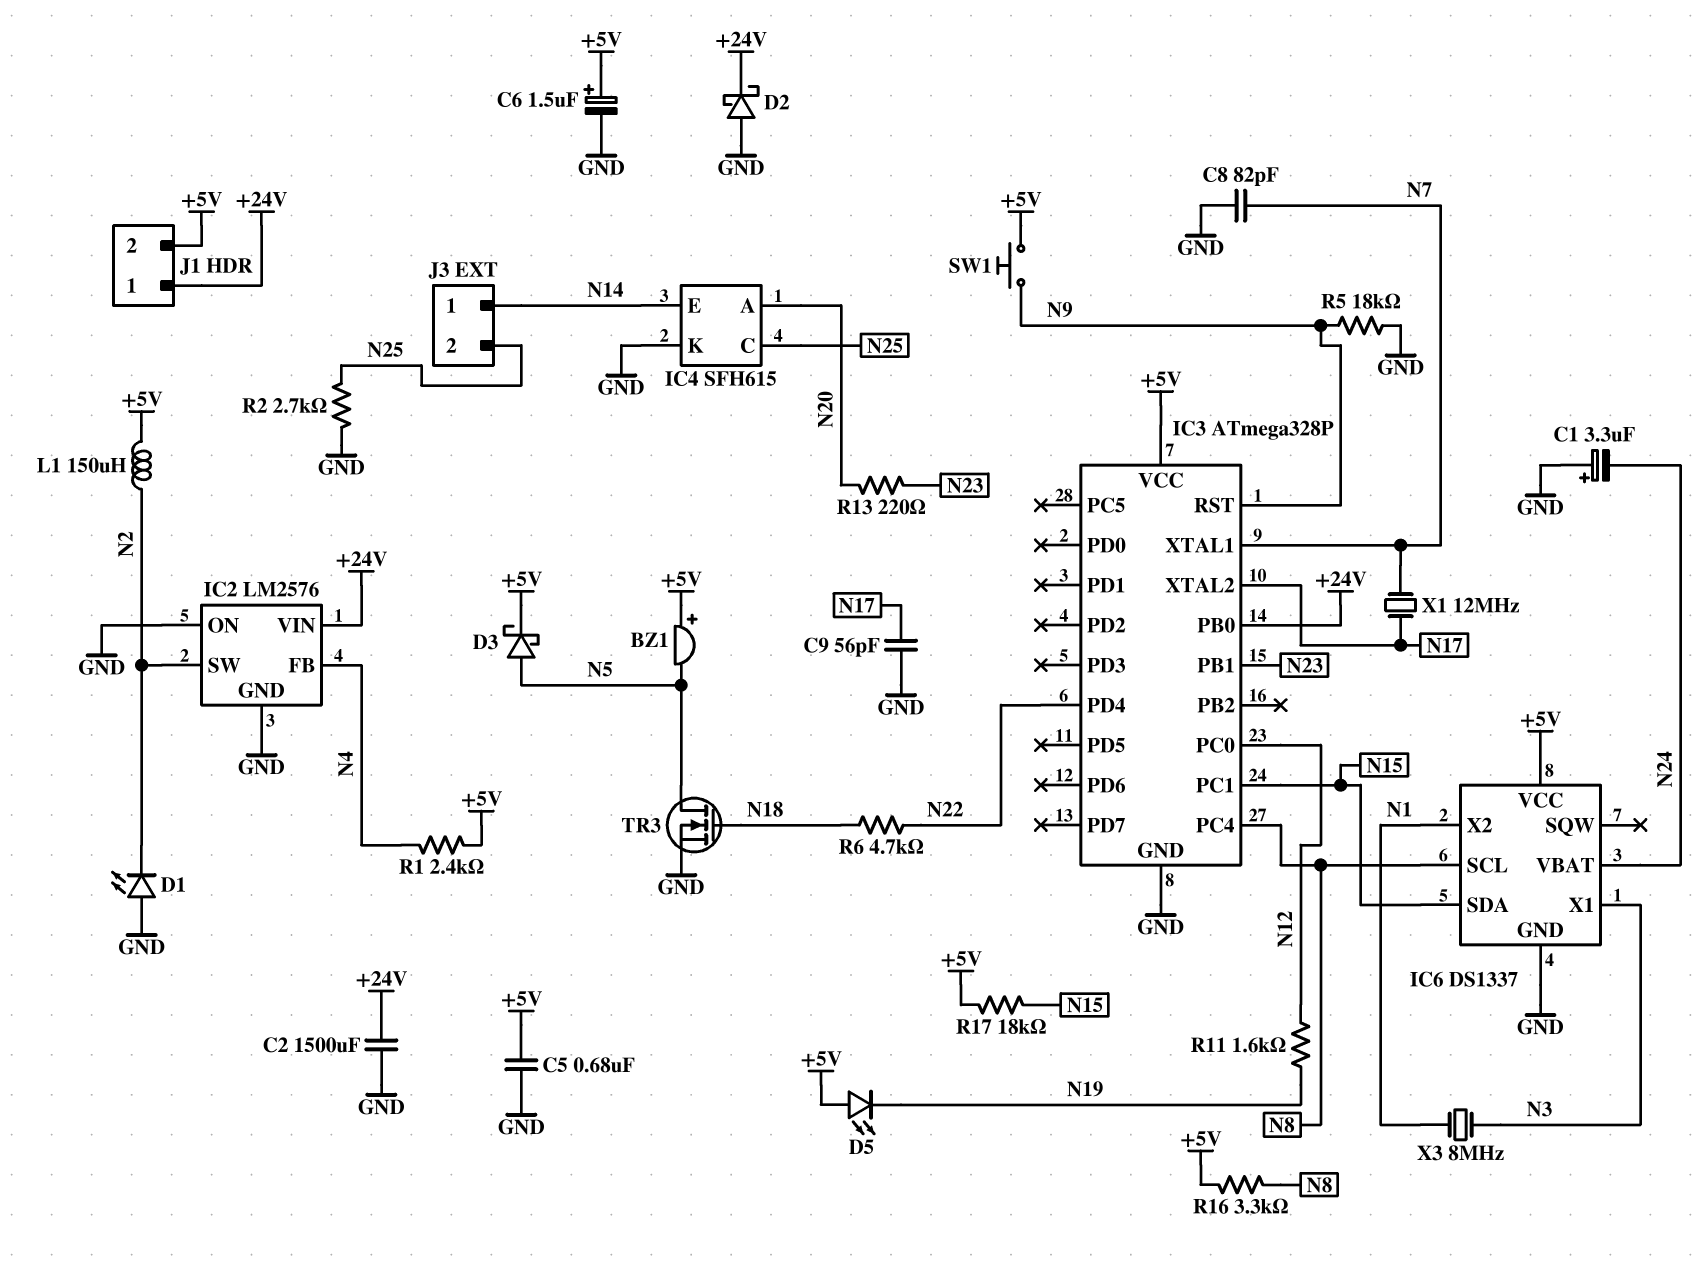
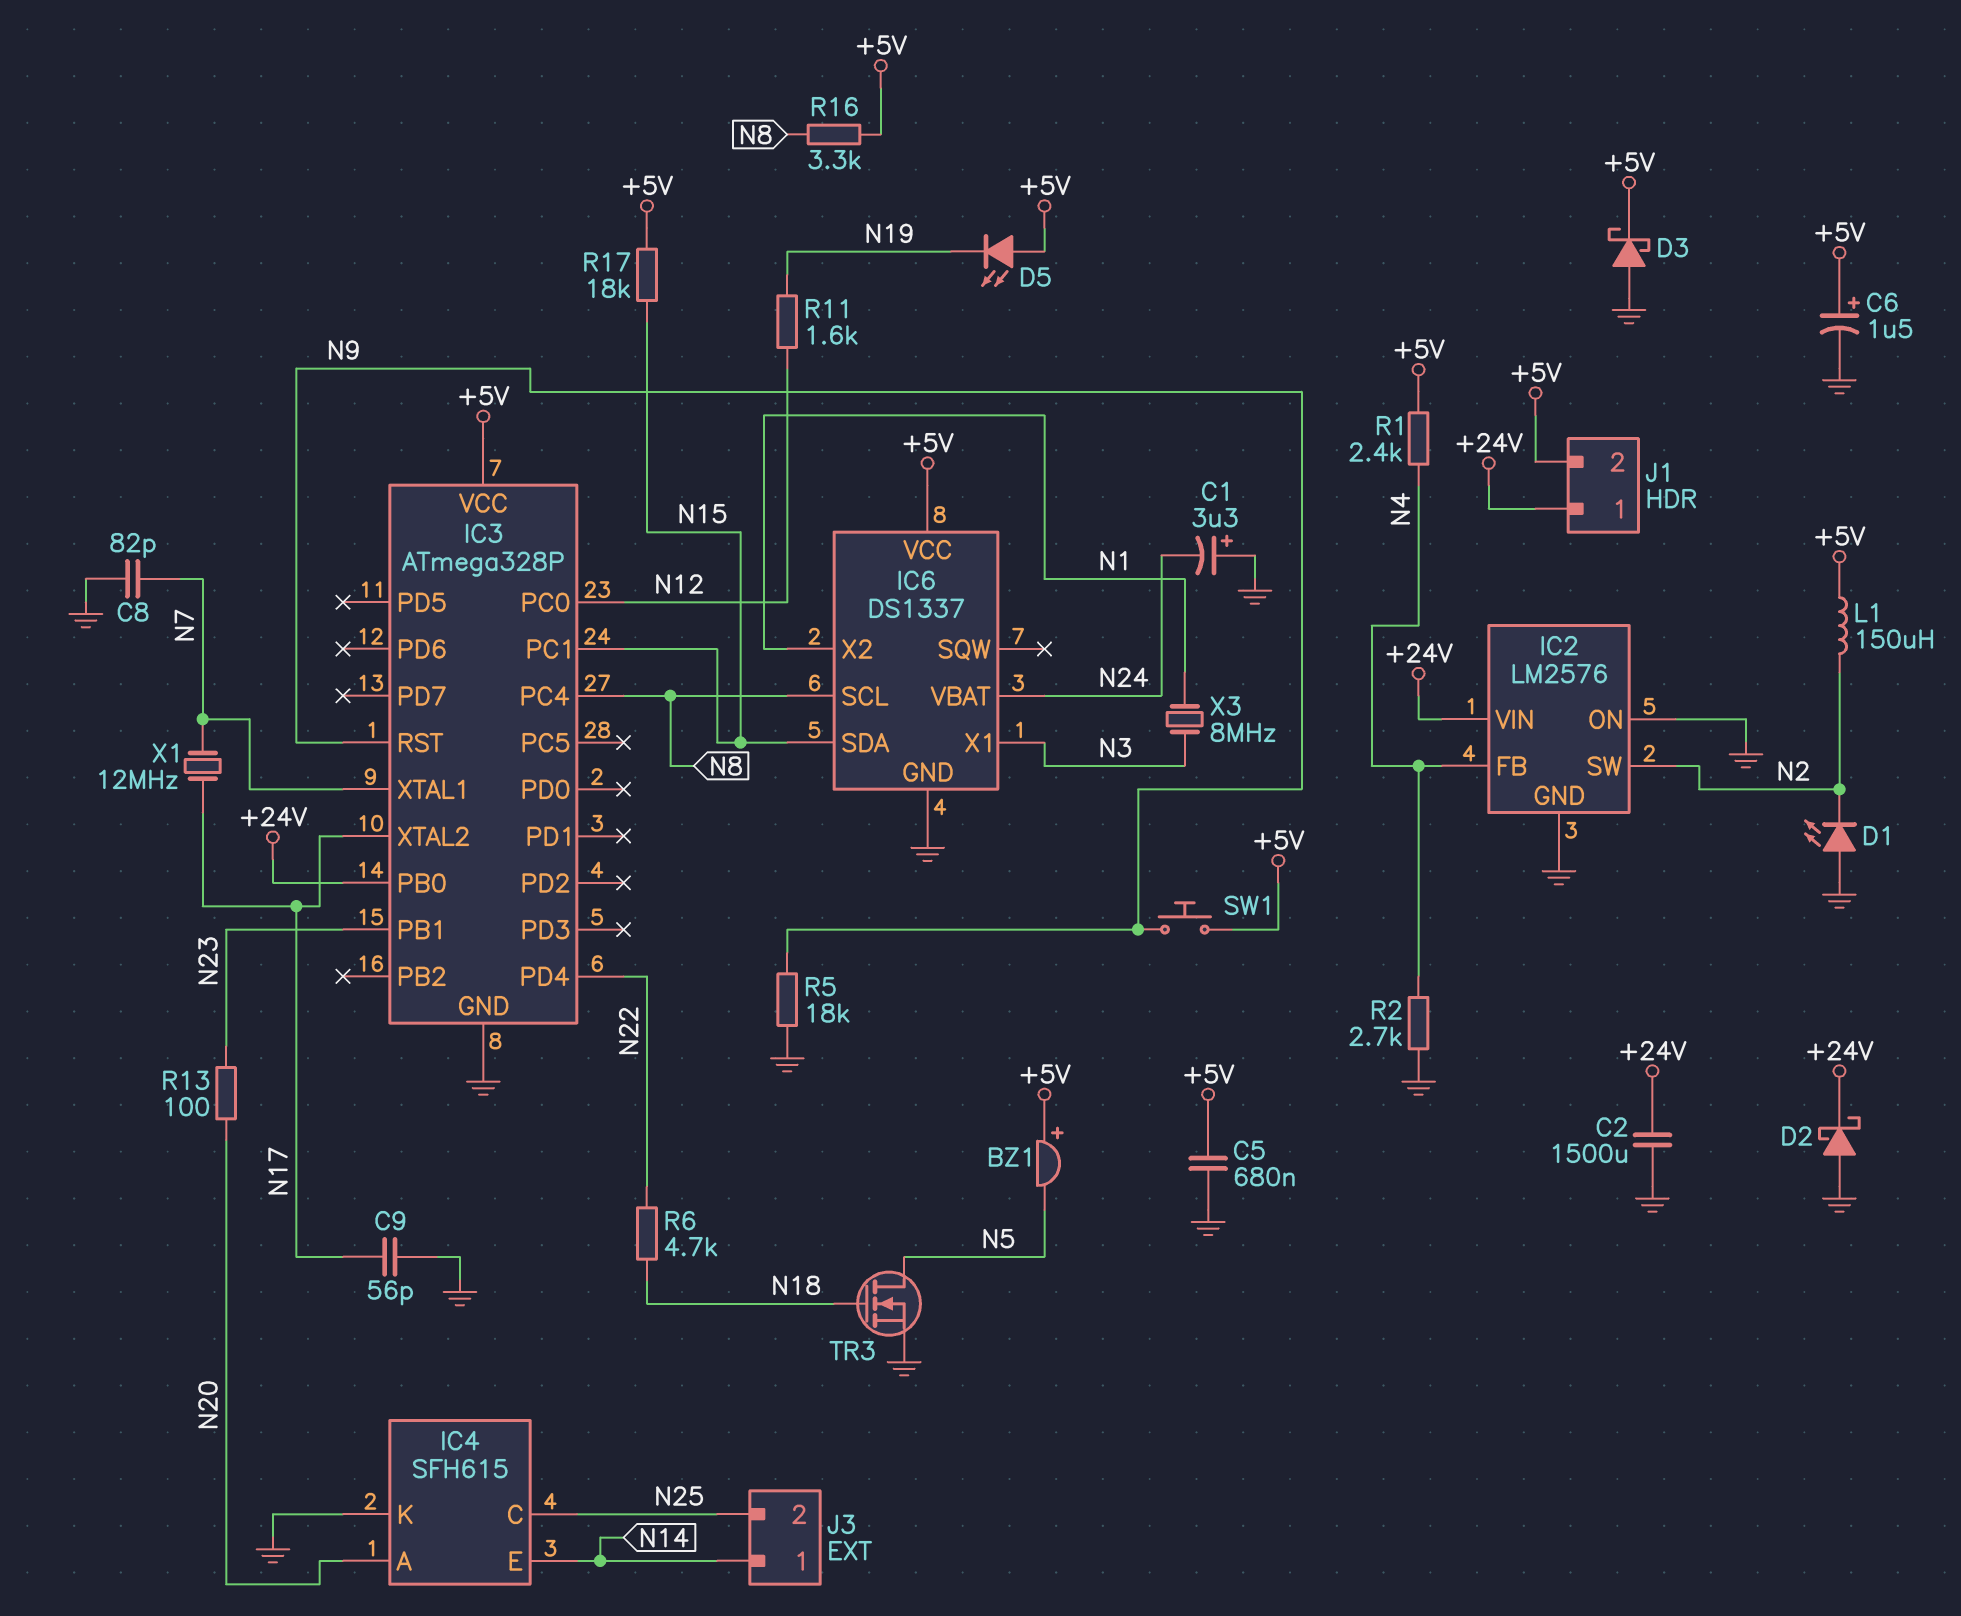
D3: schottky (A N5, K +5V) -> schottky (A GND, K +5V)
R2: 2.7k (GND, N25) -> 2.7k (GND, N4)
R13: 220 (N20, N23) -> 100 (N20, N23)

